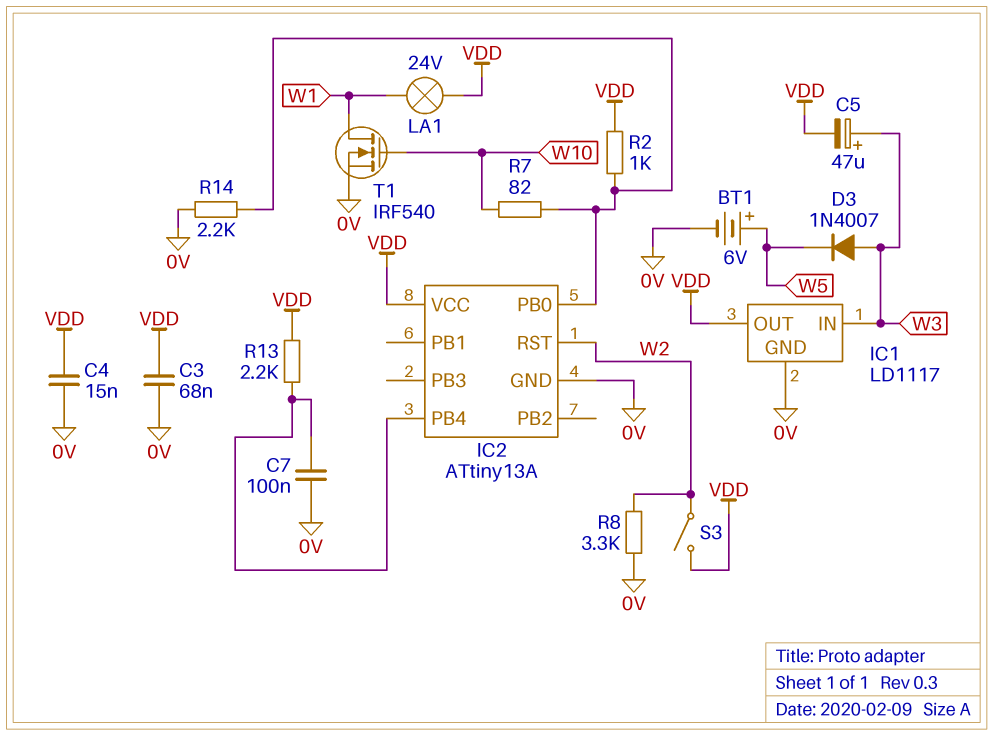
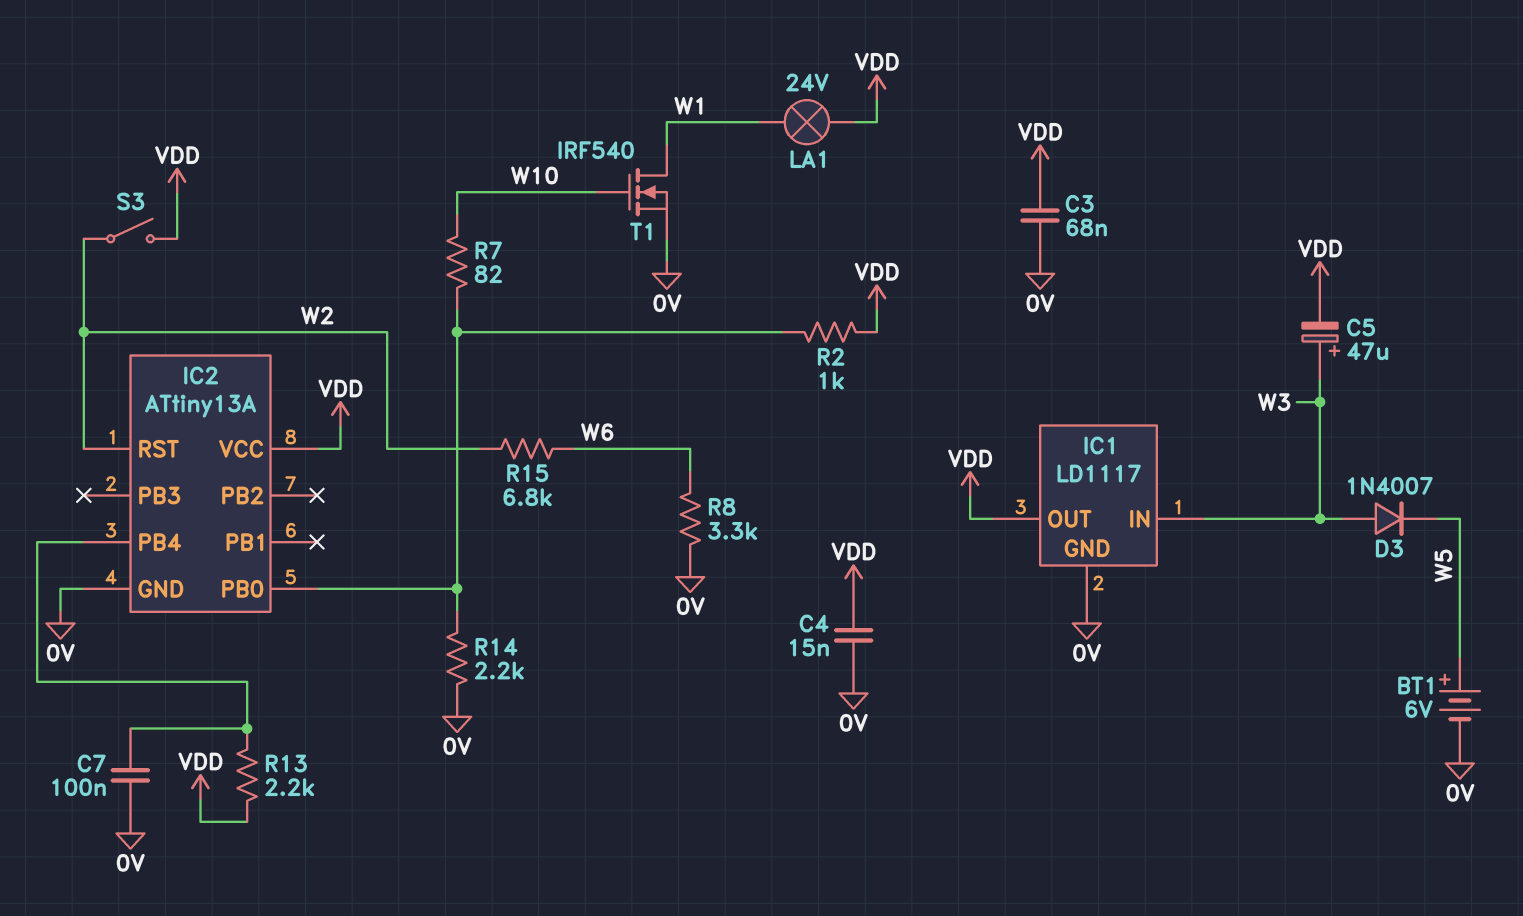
R8: 3.3k (0V, W2) -> 3.3k (0V, W6)
R15: none -> 6.8k (W2, W6)

